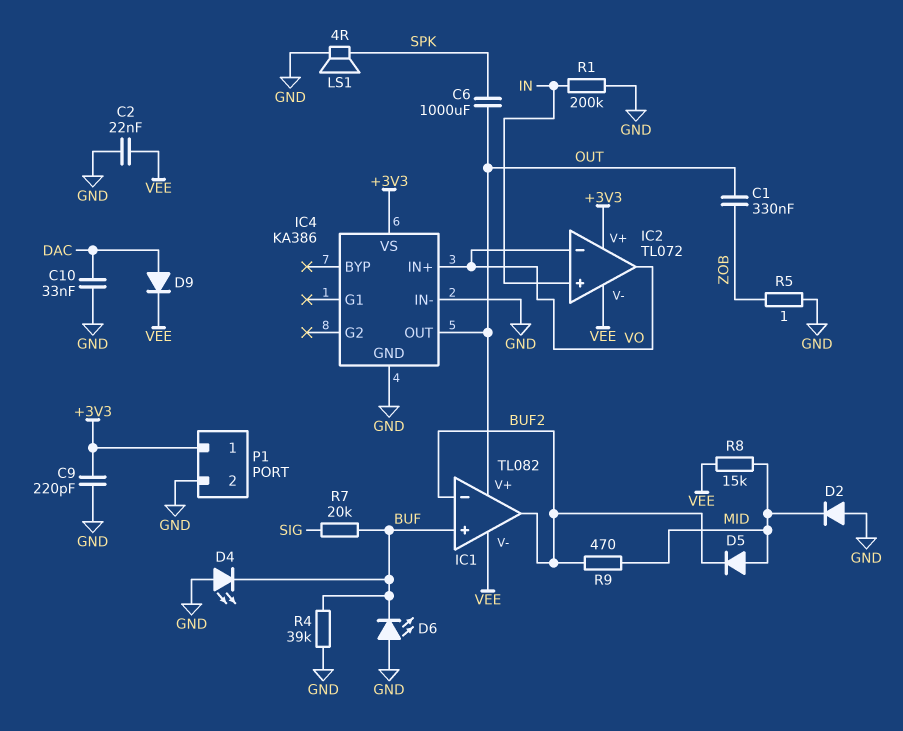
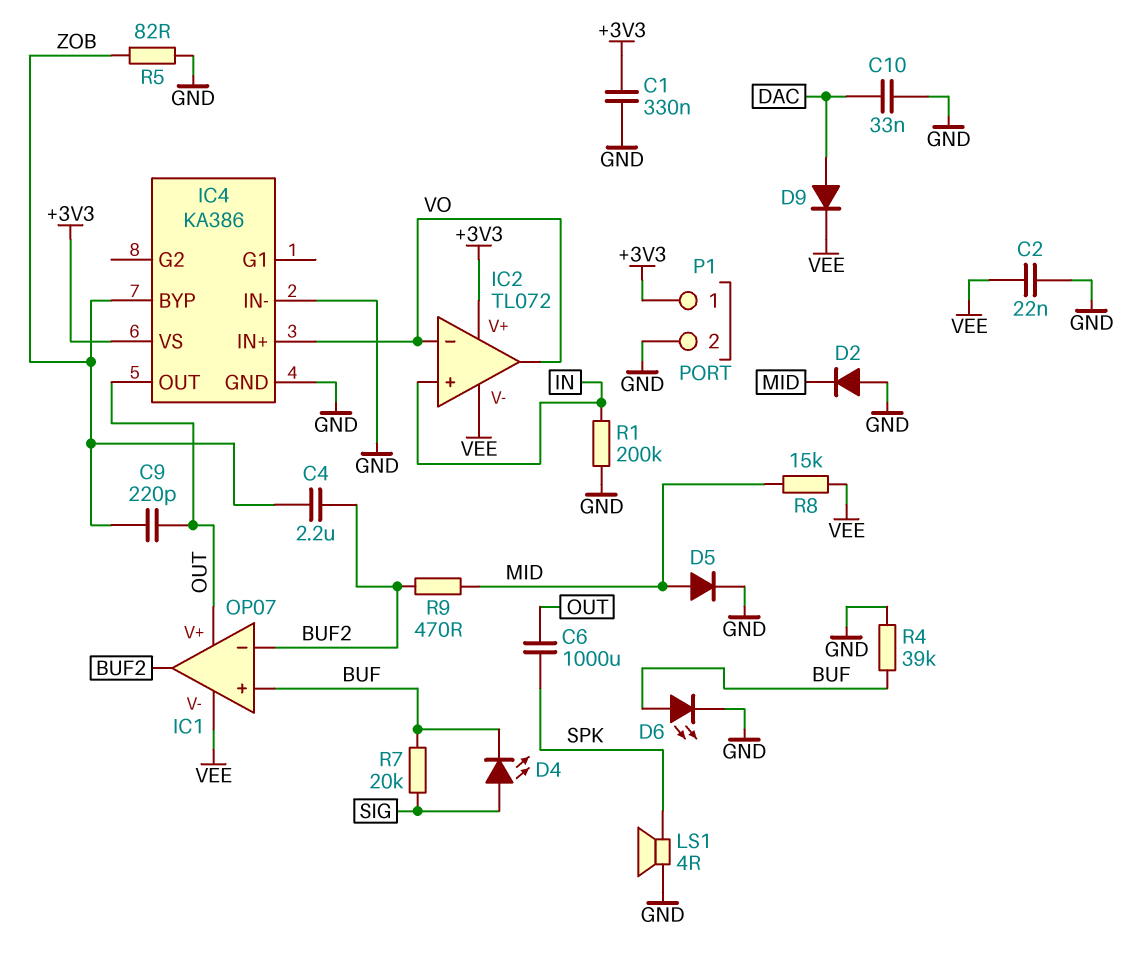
C1: 330nF (OUT, ZOB) -> 330nF (+3V3, GND)
C4: none -> 2.2uF (BUF2, ZOB)
C9: 220pF (+3V3, GND) -> 220pF (OUT, ZOB)
D4: LED (A GND, K BUF) -> LED (A SIG, K BUF)
D5: diode (A MID, K BUF2) -> diode (A MID, K GND)
D6: LED (A GND, K BUF) -> LED (A BUF, K GND)
IC1: TL082 -> OP07
IC4 pin BYP: none -> ZOB
R5: 1 (GND, ZOB) -> 82 (GND, ZOB)

